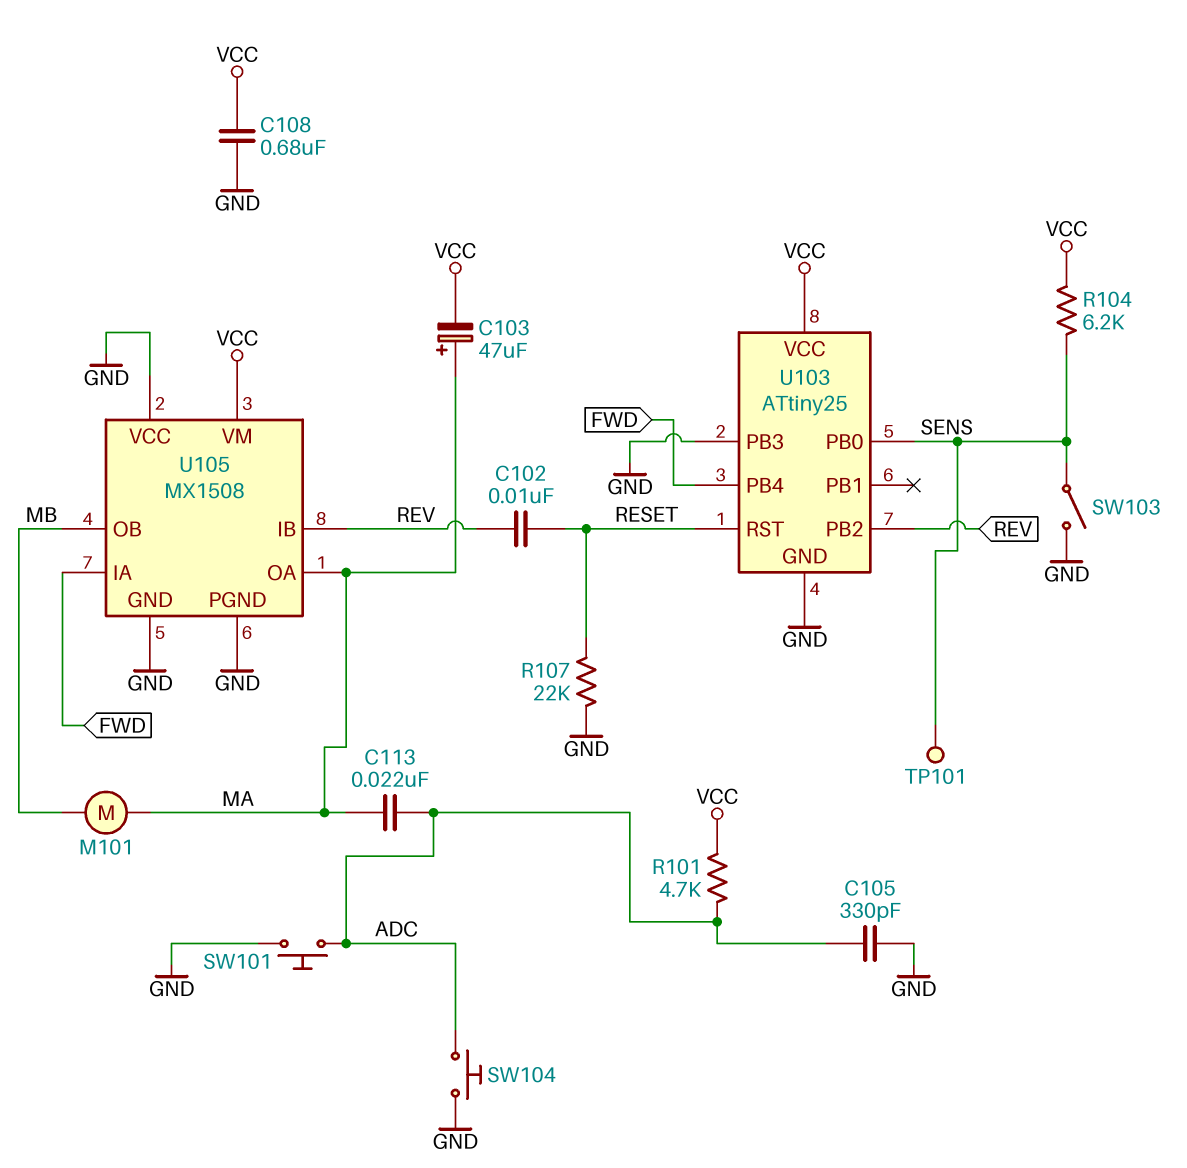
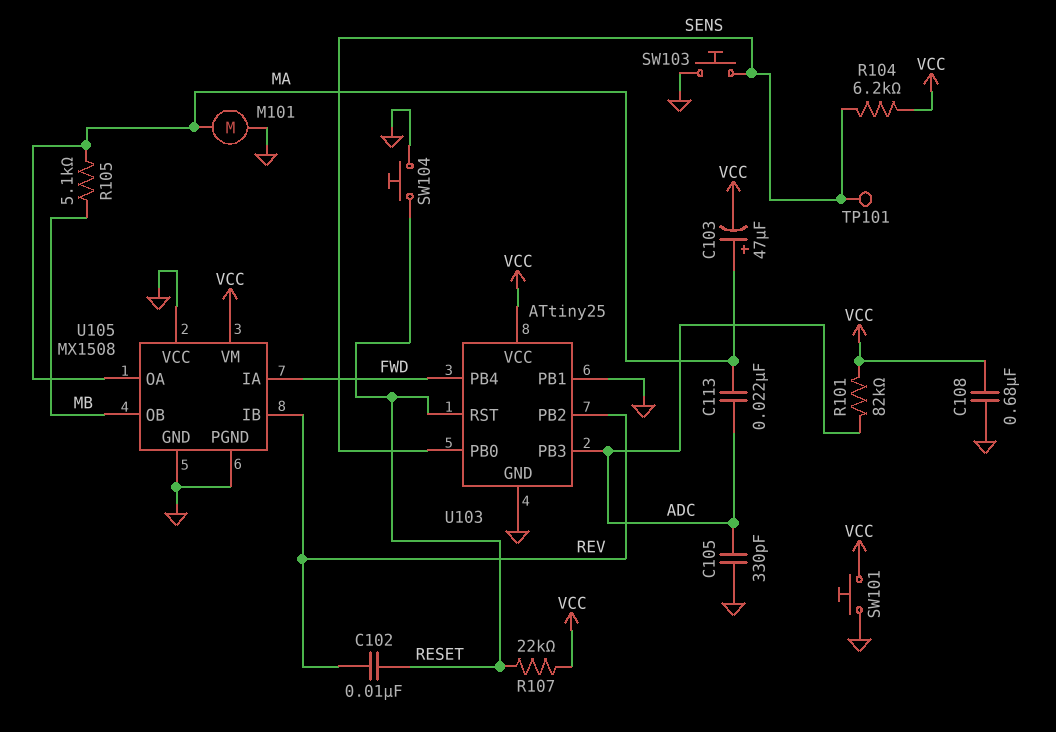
M101: motor (MA, MB) -> motor (GND, MA)
R101: 4.7k (ADC, VCC) -> 82k (ADC, VCC)
R105: none -> 5.1k (MA, MB)
R107: 22k (GND, RESET) -> 22k (RESET, VCC)
SW101: button (ADC, GND) -> button (GND, VCC)
SW103: switch (GND, SENS) -> button (GND, SENS)
SW104: button (ADC, GND) -> button (GND, RESET)
U103 pin PB1: none -> GND
U103 pin PB3: GND -> ADC

